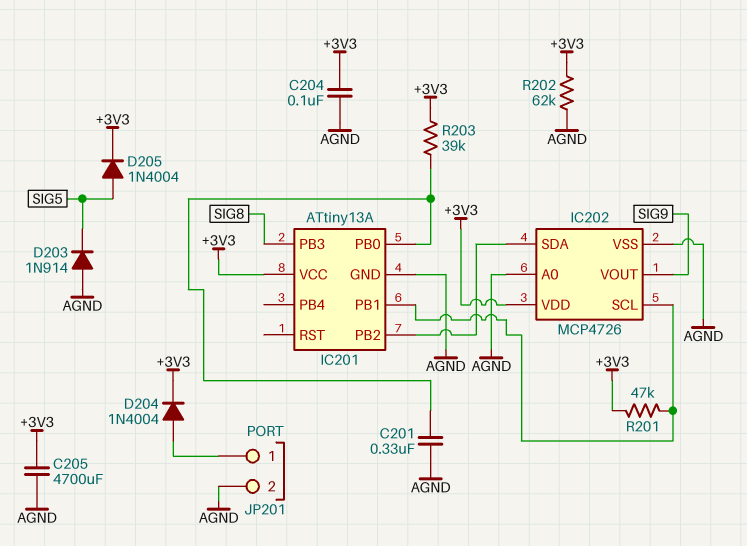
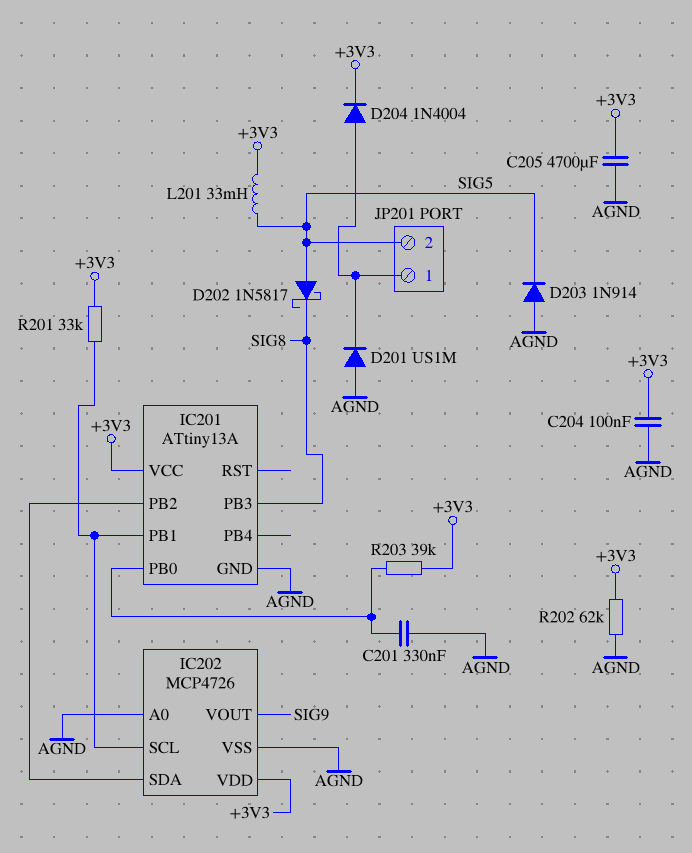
D201: none -> diode US1M (A AGND, K JP201/1)
D202: none -> schottky 1N5817 (A SIG5, K SIG8)
D205: diode 1N4004 (A SIG5, K +3V3) -> none
JP201 pin 2: AGND -> SIG5
L201: none -> 33mH (+3V3, SIG5)
R201: 47k (+3V3, IC201/PB1) -> 33k (+3V3, IC201/PB1)

